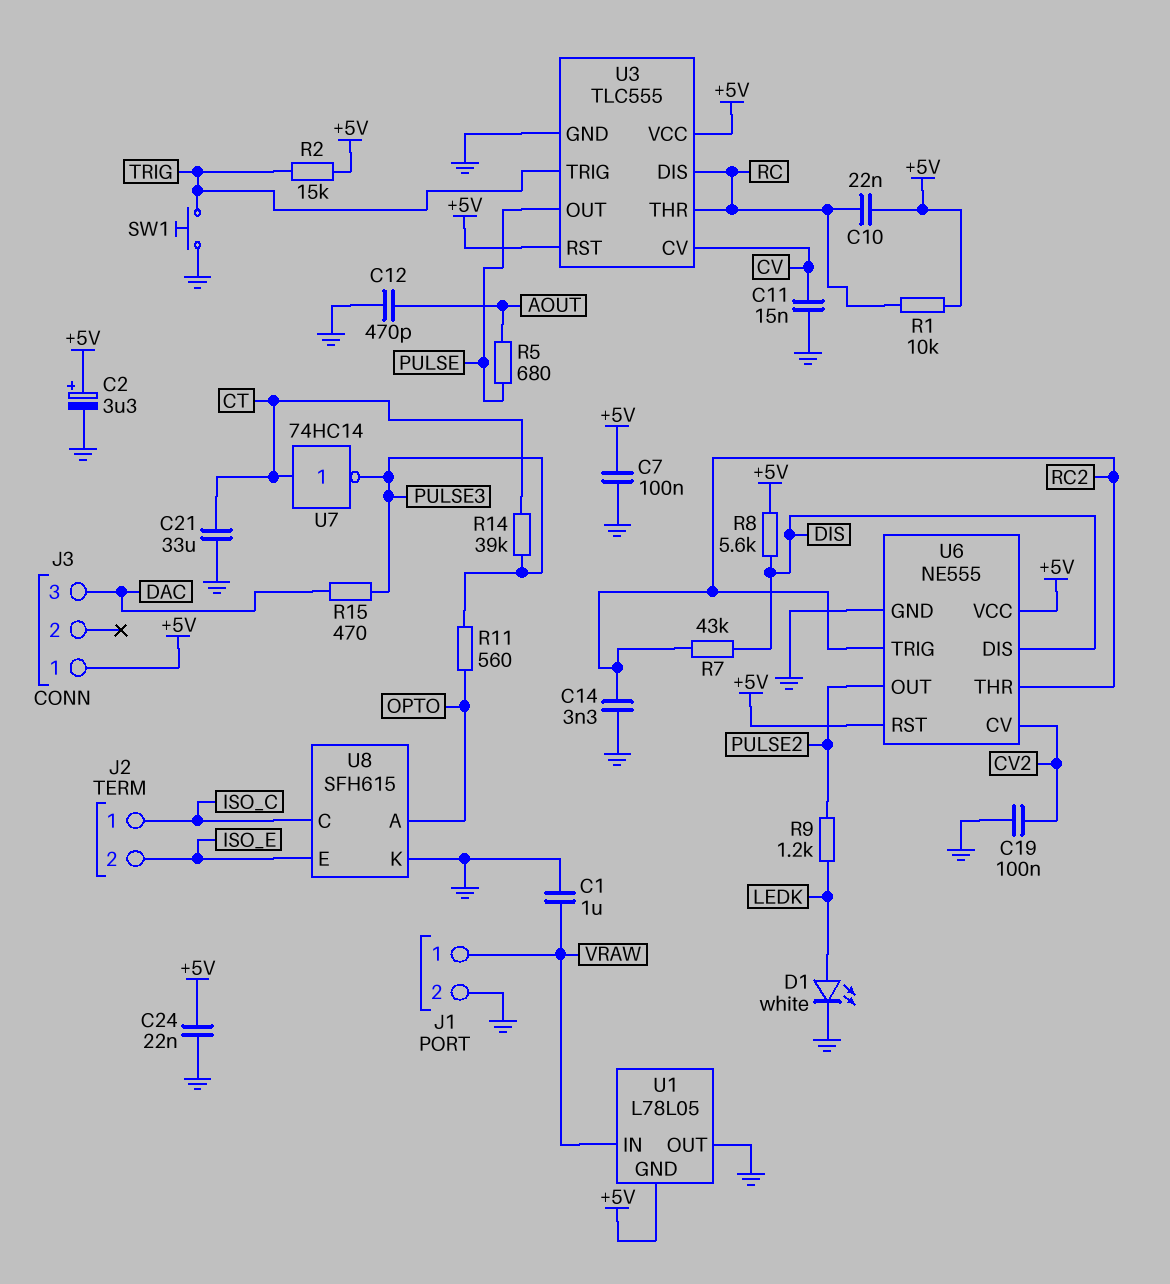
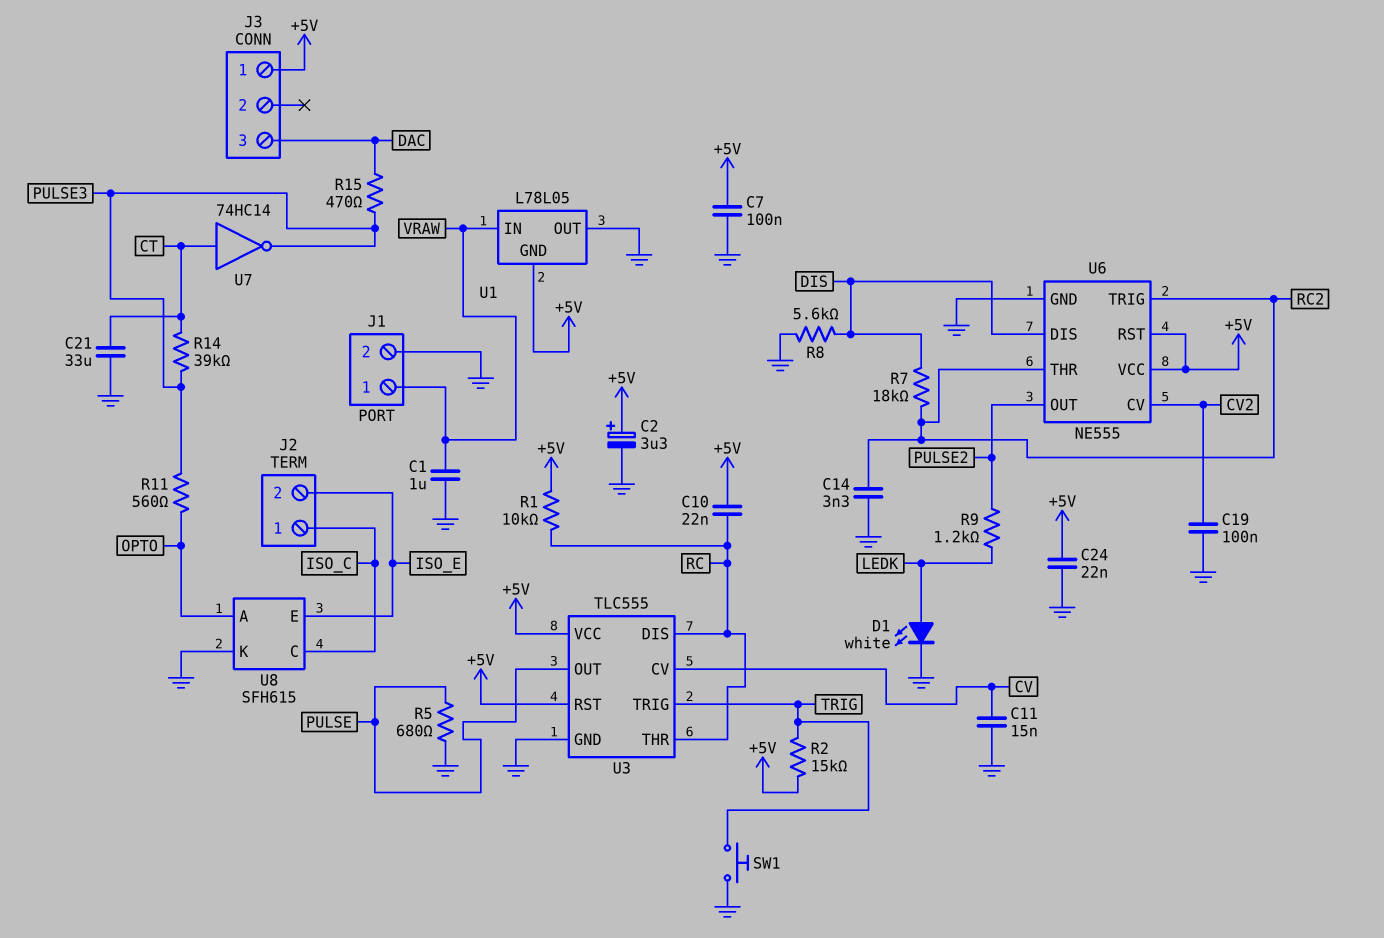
C12: 470pF (AOUT, GND) -> none
R5: 680 (AOUT, PULSE) -> 680 (GND, PULSE)
R7: 43k (DIS, RC2) -> 18k (DIS, RC2)
R8: 5.6k (+5V, DIS) -> 5.6k (DIS, GND)

